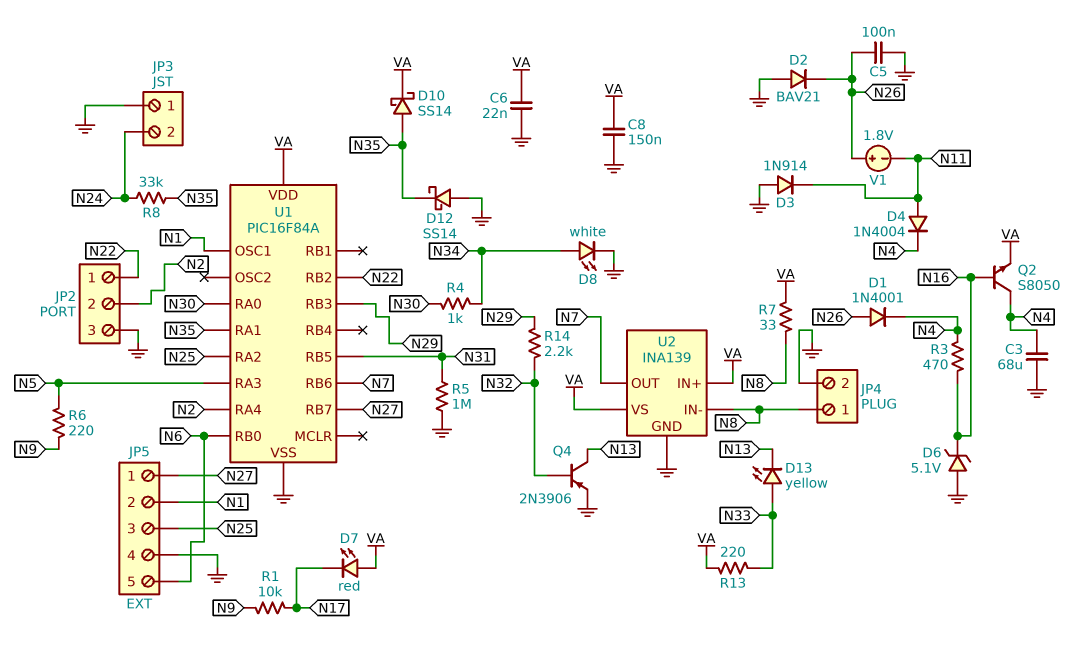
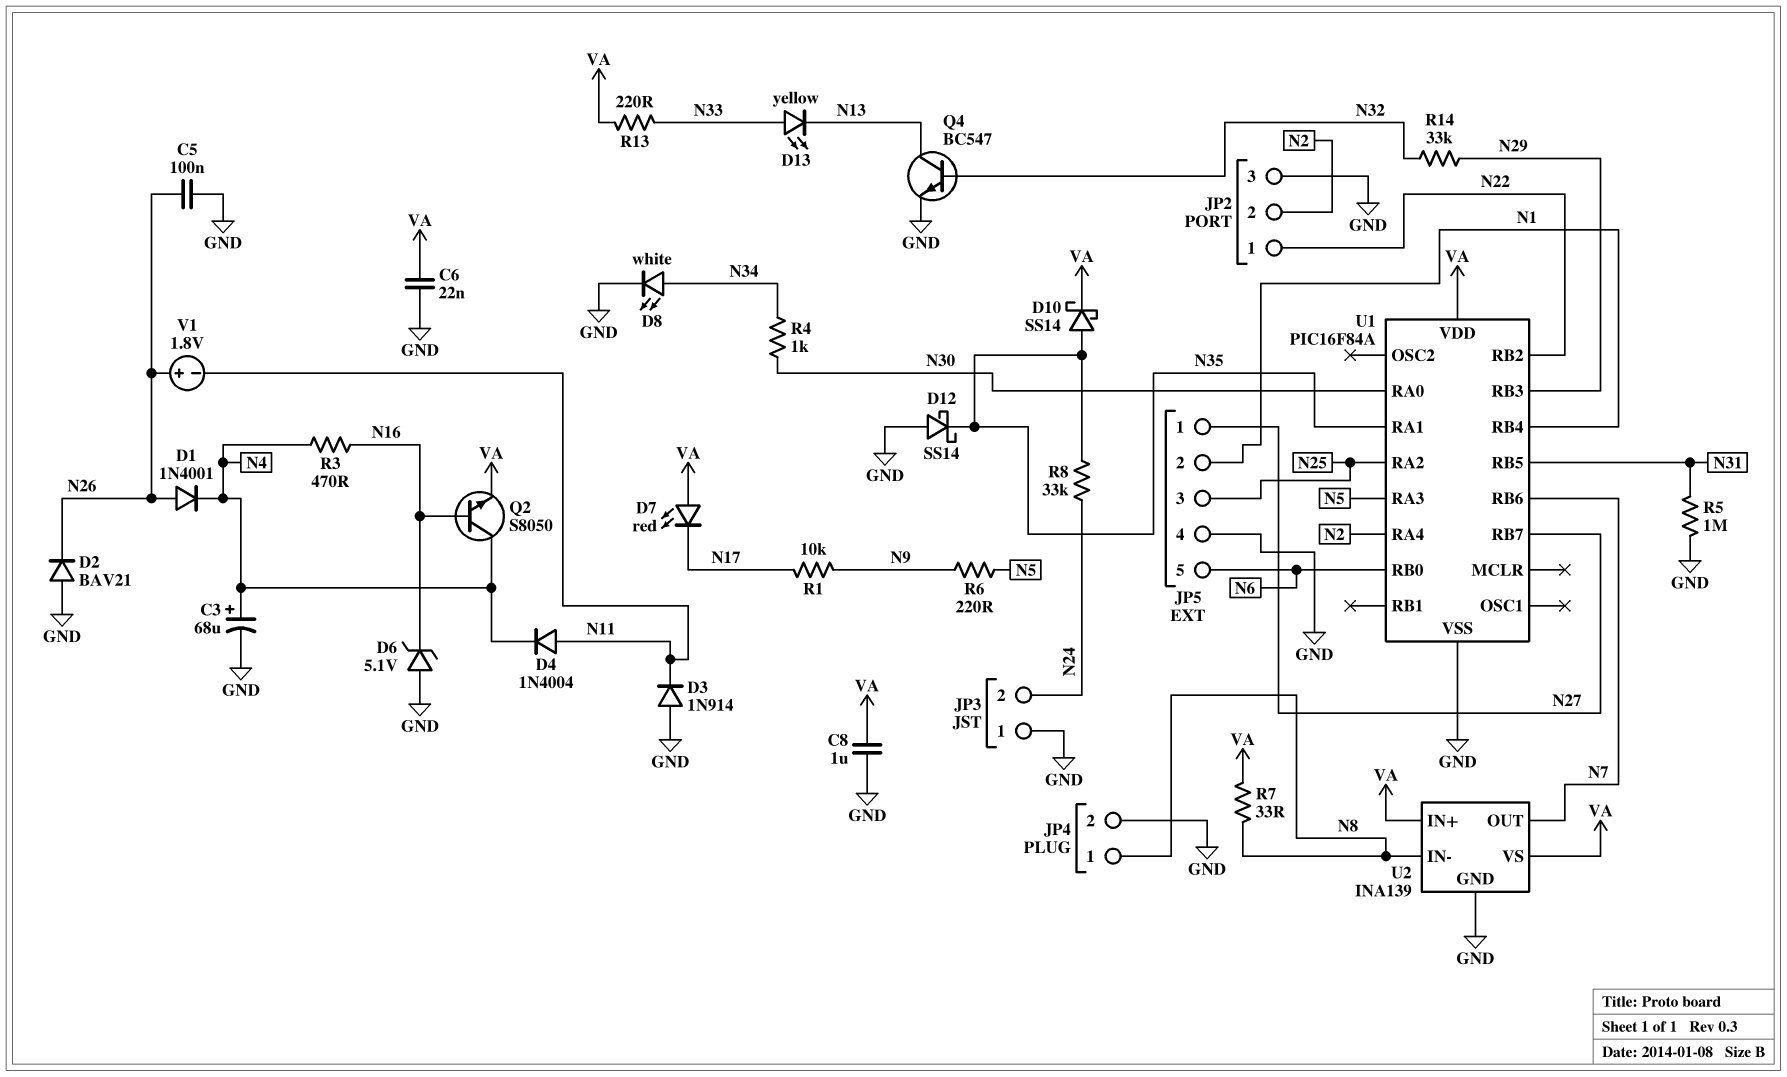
C3: 68uF (GND, N4) -> 68uF (plus N4, minus GND)
C8: 150nF (GND, VA) -> 1uF (GND, VA)
Q4: PNP 2N3906 (B N32, C N13, E GND) -> NPN BC547 (B N32, C N13, E GND)
R14: 2.2k (N29, N32) -> 33k (N29, N32)
U1 pin OSC1: N1 -> none
U1 pin RB4: none -> N1

